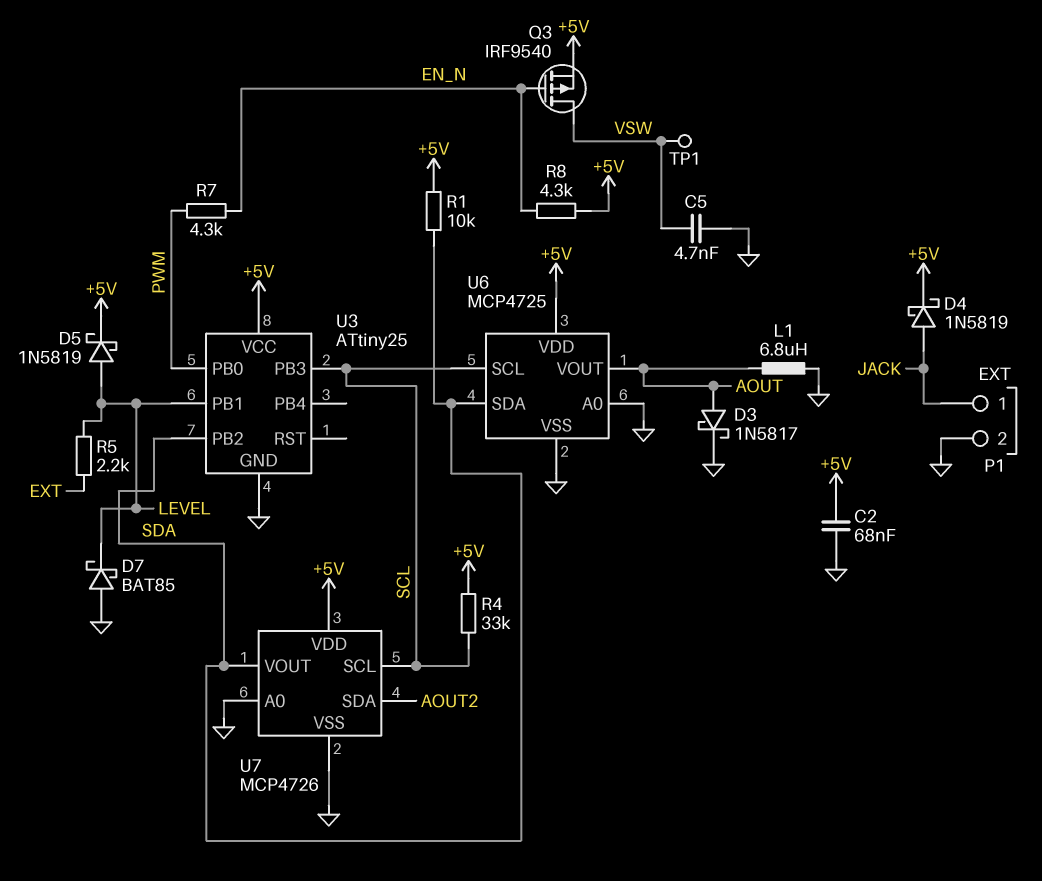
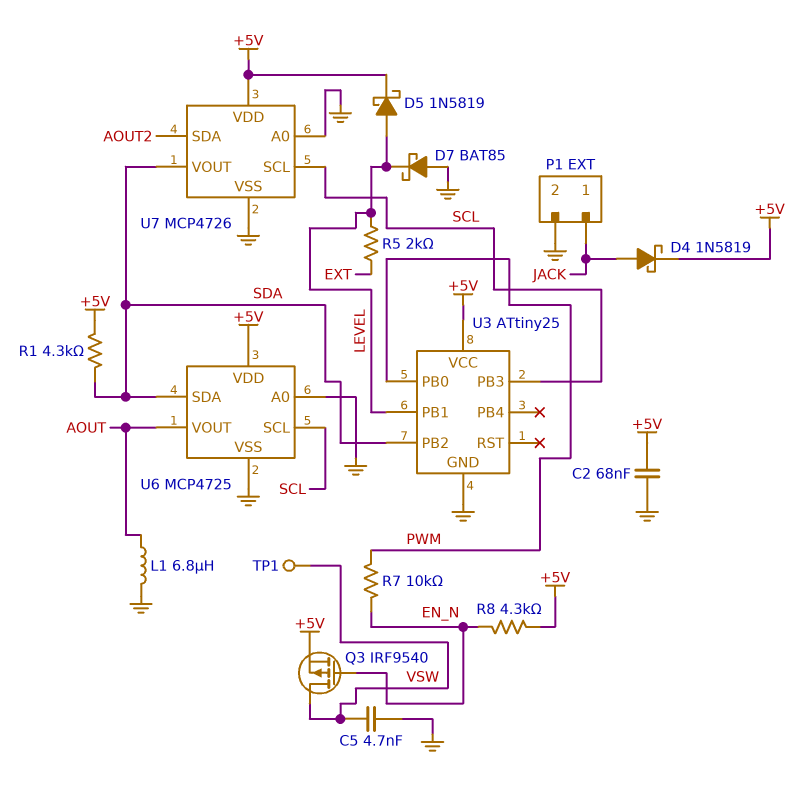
D3: schottky 1N5817 (A AOUT, K GND) -> none
R1: 10k (+5V, SDA) -> 4.3k (+5V, SDA)
R4: 33k (+5V, SCL) -> none
R5: 2.2k (EXT, LEVEL) -> 2k (EXT, LEVEL)
R7: 4.3k (EN_N, PWM) -> 10k (EN_N, PWM)

